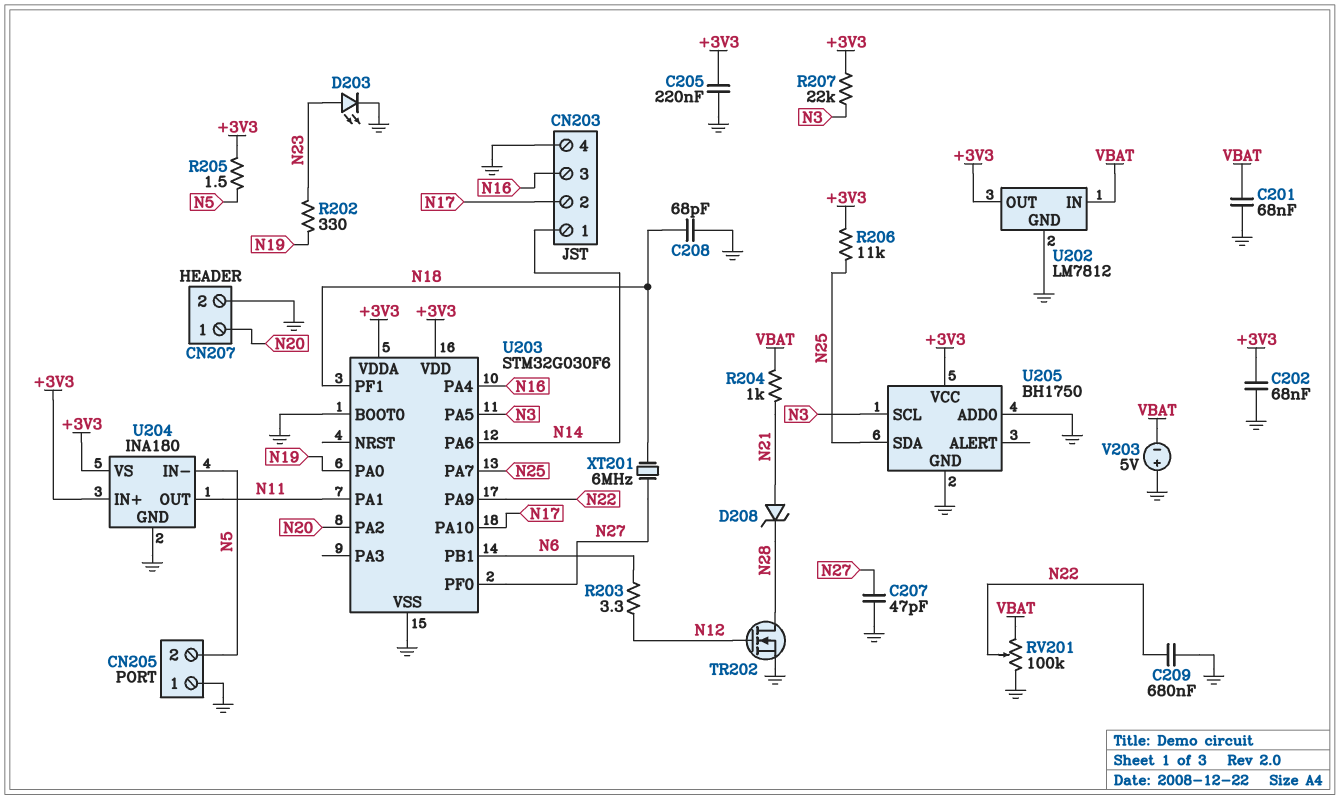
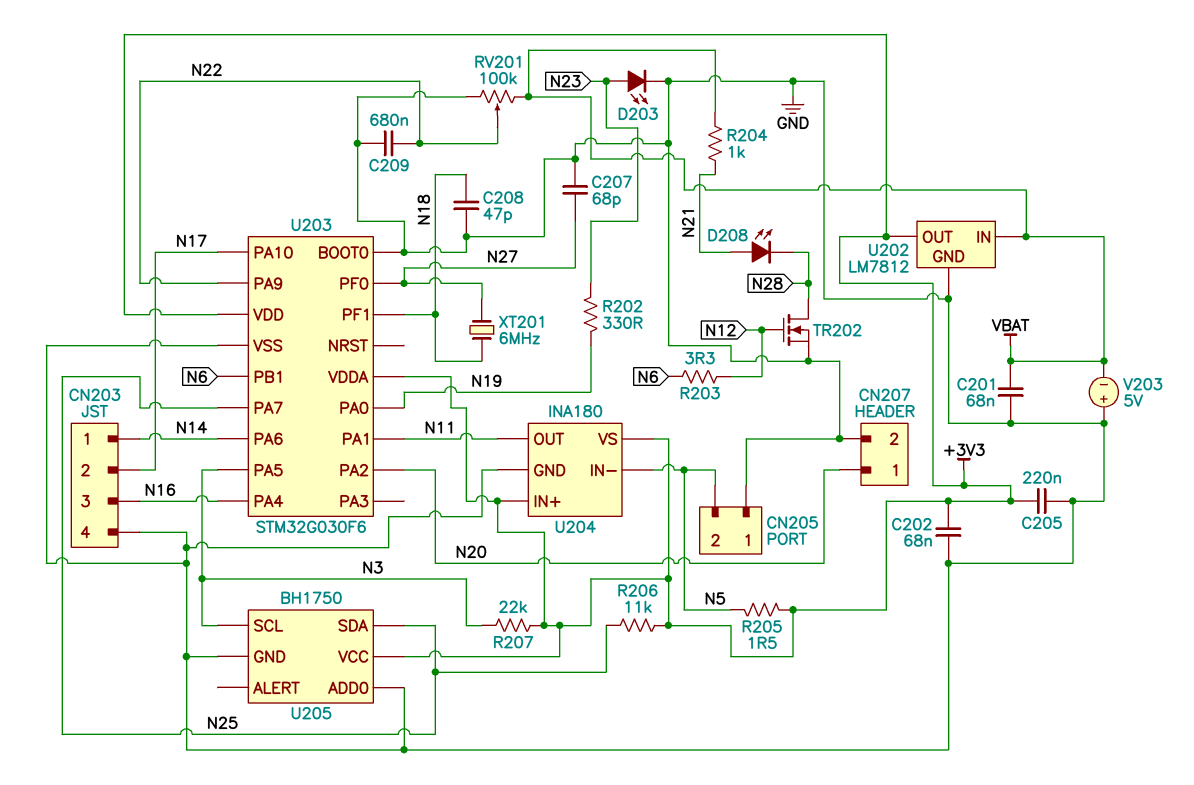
C207: 47pF (GND, N27) -> 68pF (GND, N27)
C208: 68pF (GND, N18) -> 47pF (GND, N18)
D208: zener (A N21, K N28) -> LED (A N21, K N28)

